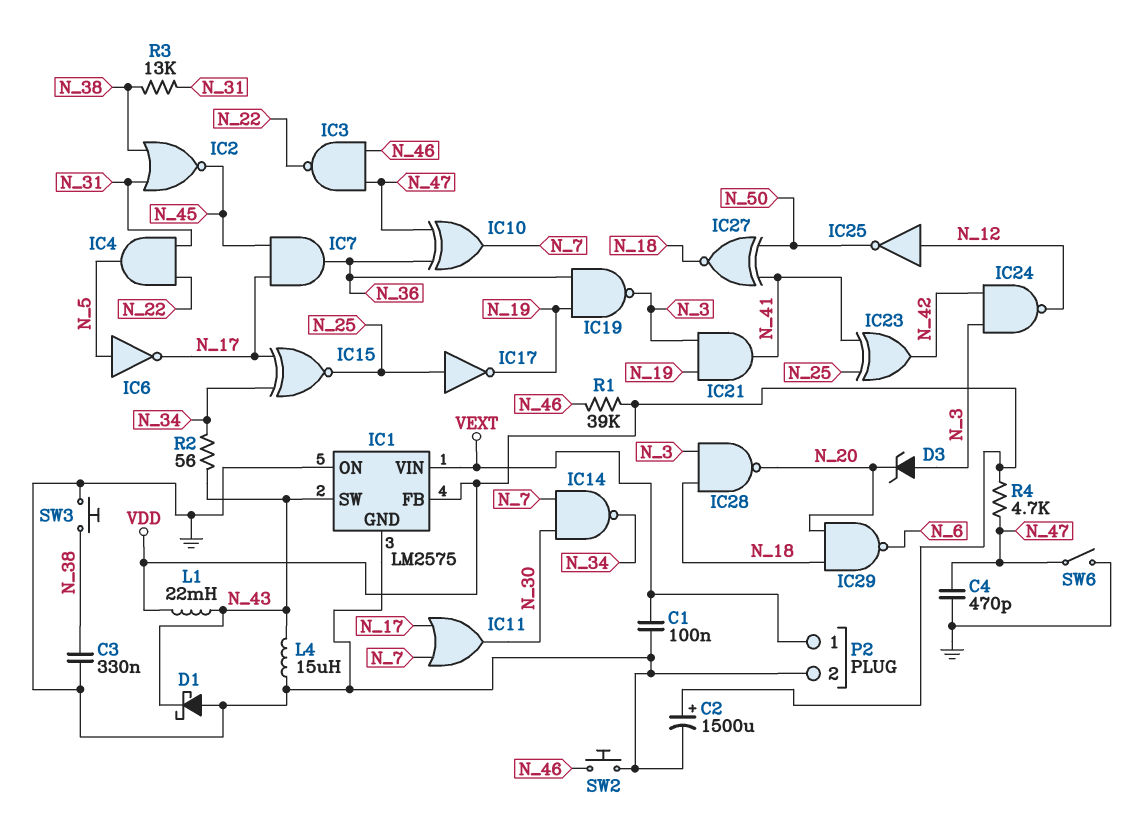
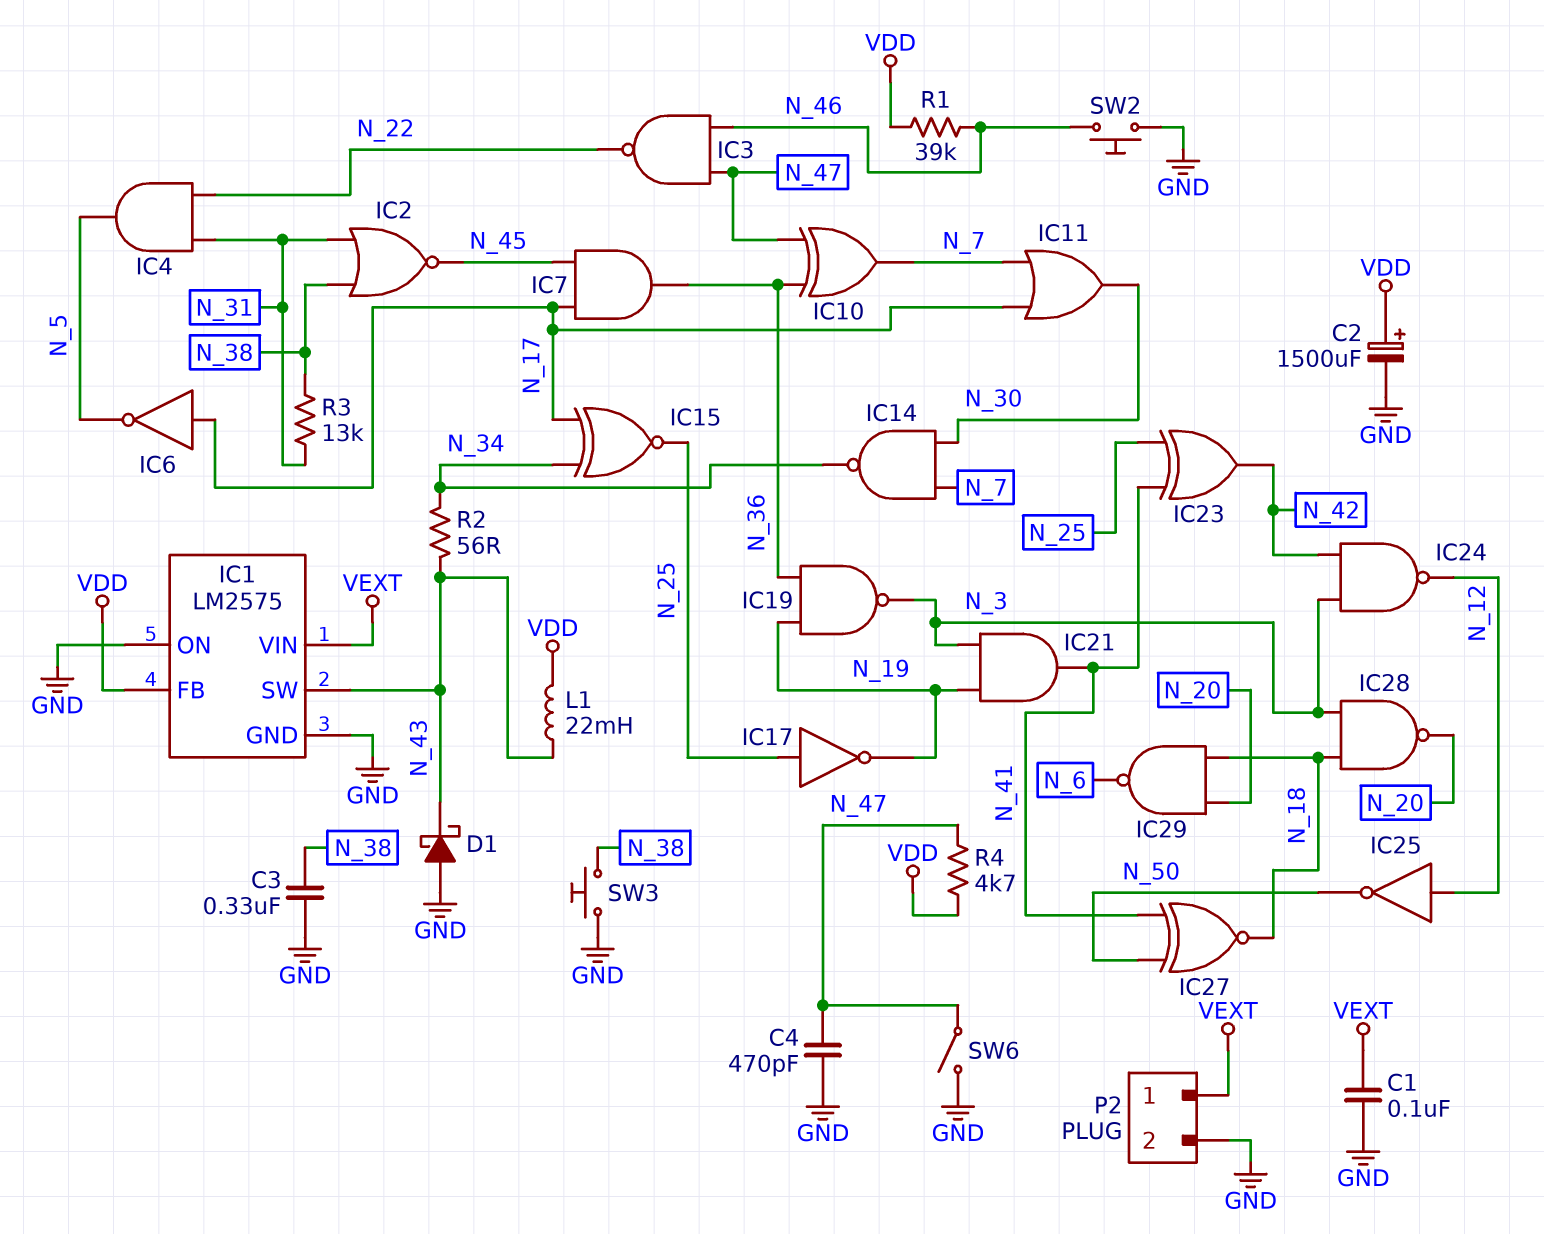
D3: zener (A N_3, K N_20) -> none
IC6: NOT (in N_5, out N_17) -> NOT (in N_17, out N_5)
L4: 15uH (GND, N_43) -> none

